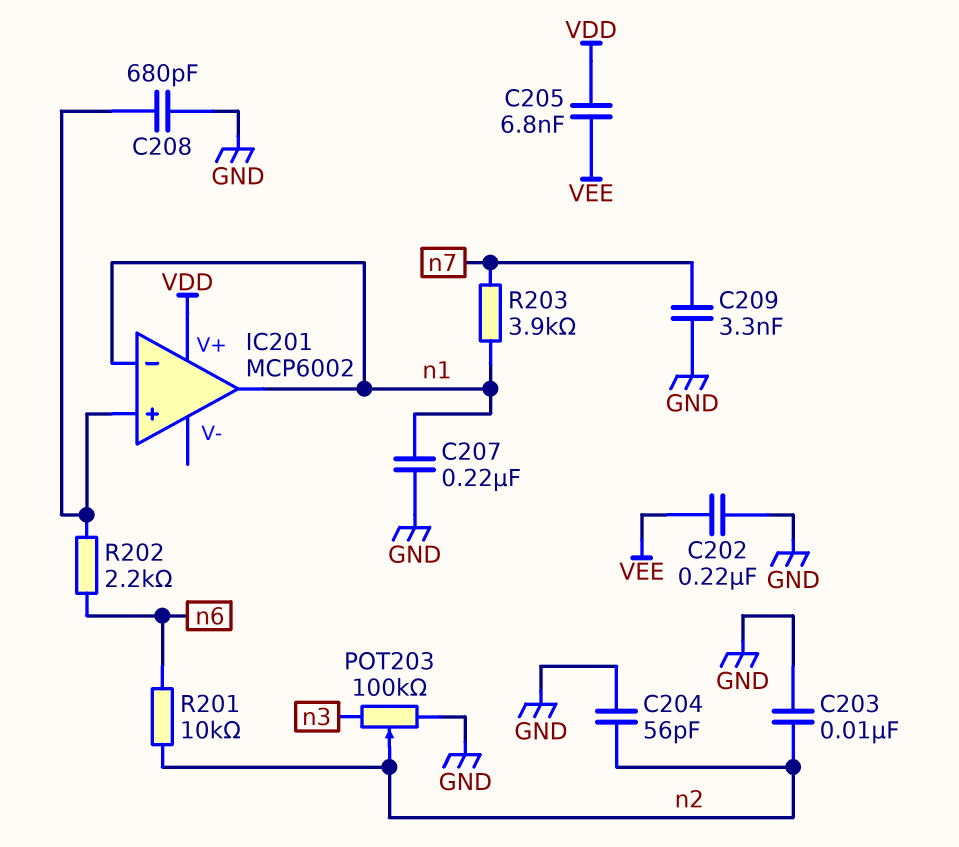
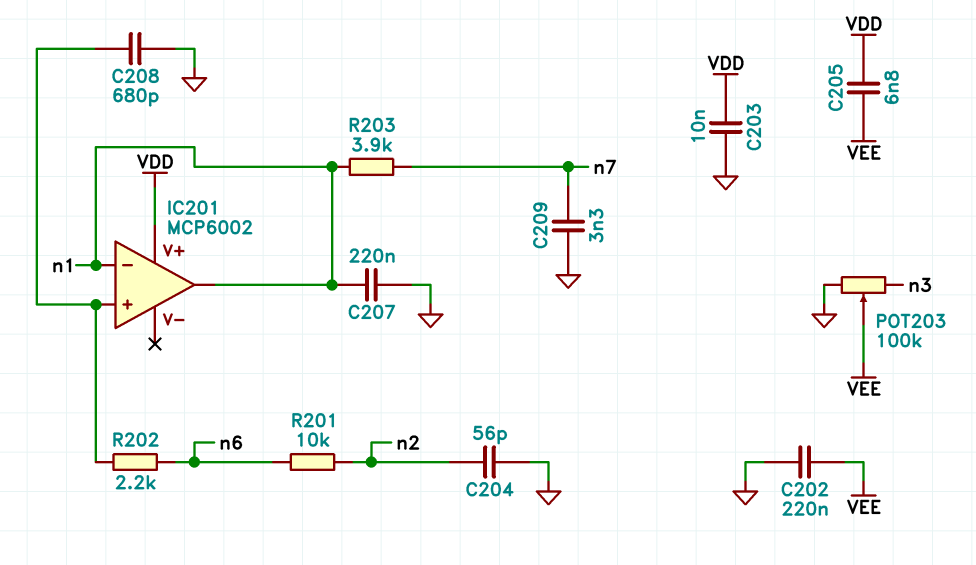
C203: 10nF (GND, n2) -> 10nF (GND, VDD)
POT203: 100k (GND, n3, wiper n2) -> 100k (GND, n3, wiper VEE)

